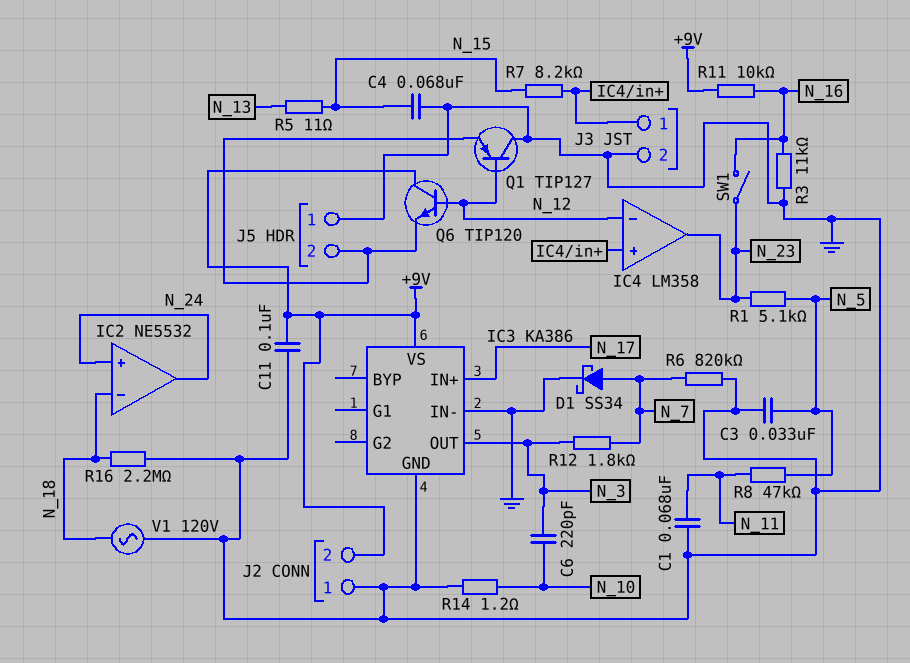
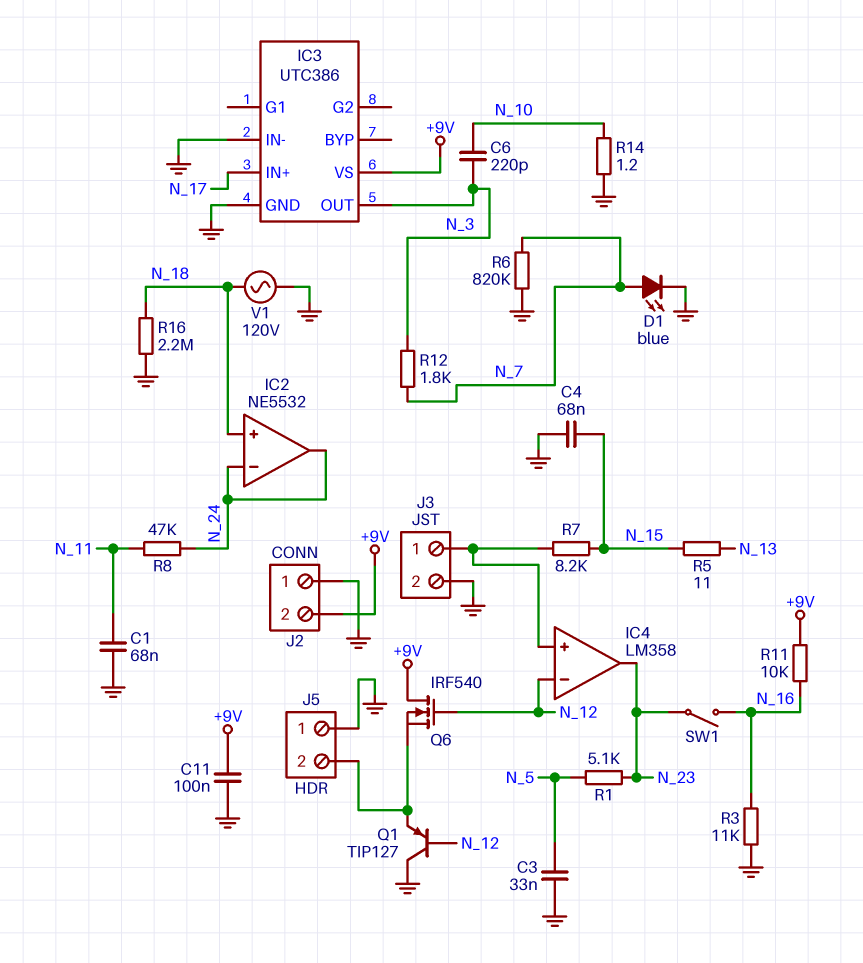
D1: schottky SS34 (A N_7, K GND) -> LED blue (A N_7, K GND)
IC2 pin in+: N_24 -> N_18
IC2 pin in-: N_18 -> N_24
IC3: KA386 -> UTC386
Q6: NPN TIP120 (B N_12, C +9V, E J5/2) -> NMOS IRF540 (G N_12, D +9V, S J5/2)
R8: 47k (N_5, N_11) -> 47k (N_11, N_24)

